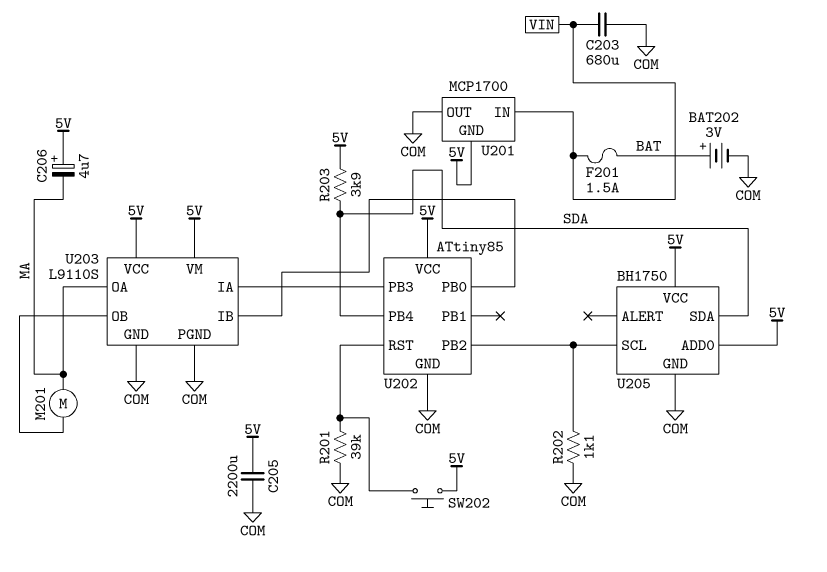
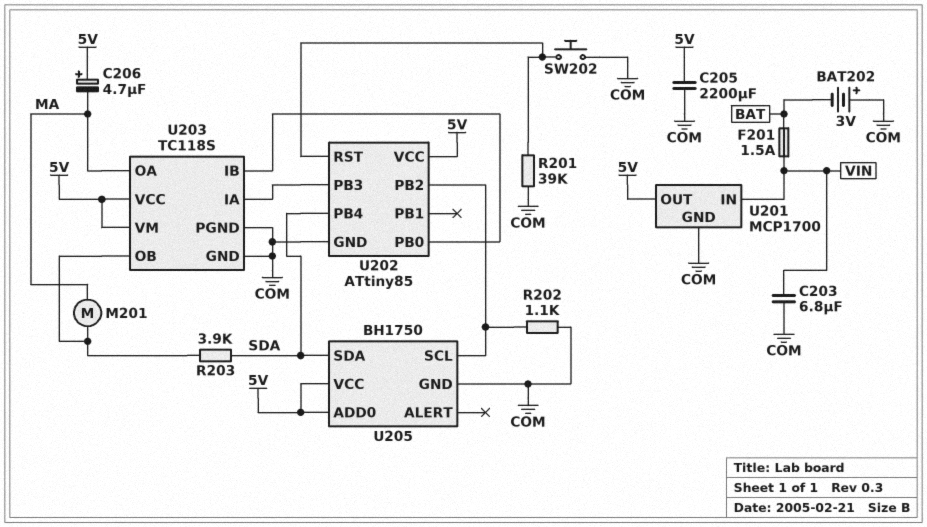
BAT202: 3V (plus BAT, minus COM) -> 3V (plus COM, minus BAT)
C203: 680uF (COM, VIN) -> 6.8uF (COM, VIN)
R203: 3.9k (5V, SDA) -> 3.9k (SDA, U203/OB)
SW202: button (5V, U202/RST) -> button (COM, U202/RST)
U201 pin GND: 5V -> COM
U201 pin OUT: COM -> 5V
U203: L9110S -> TC118S

